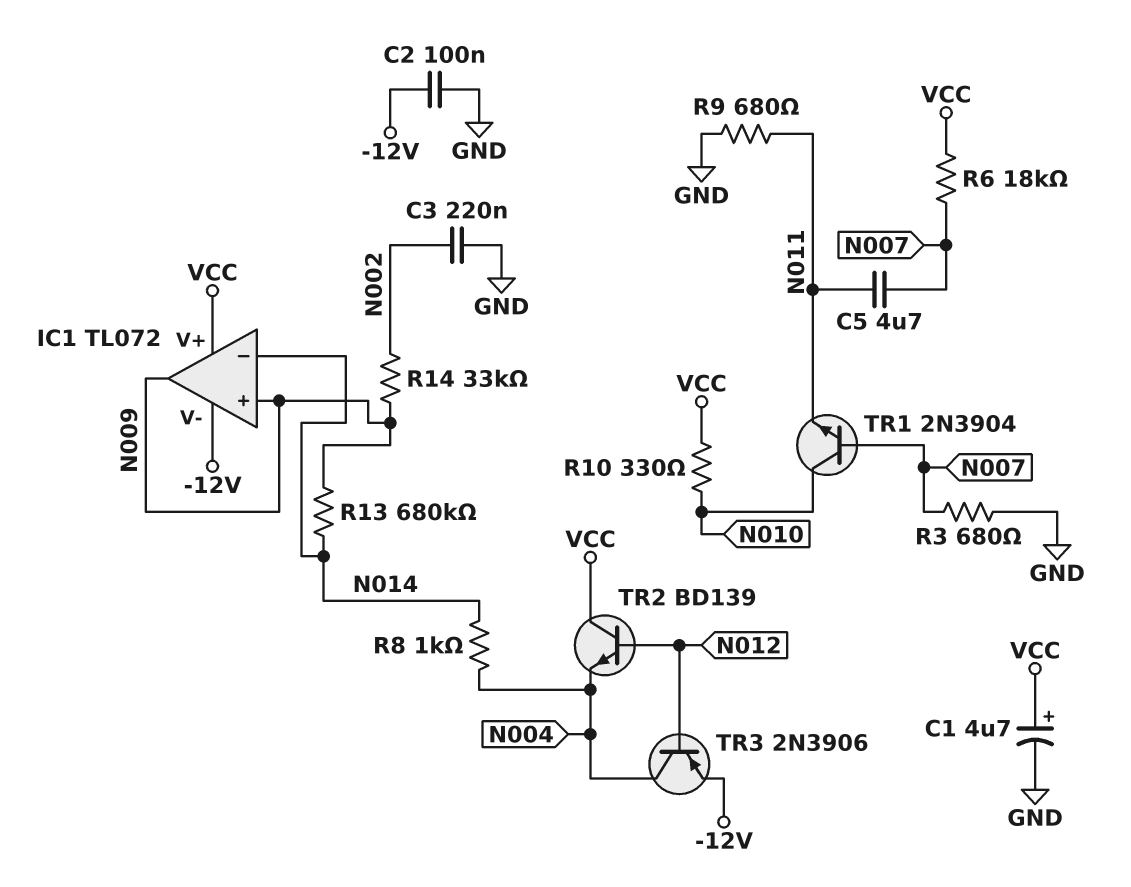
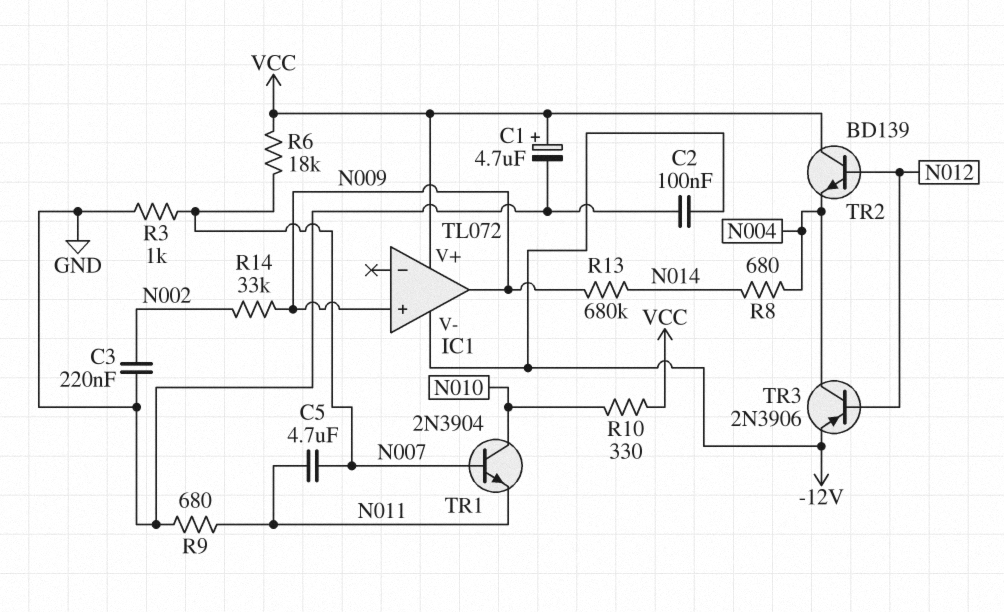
IC1 pin in-: N014 -> none
R3: 680 (GND, N007) -> 1k (GND, N007)
R8: 1k (N004, N014) -> 680 (N004, N014)

